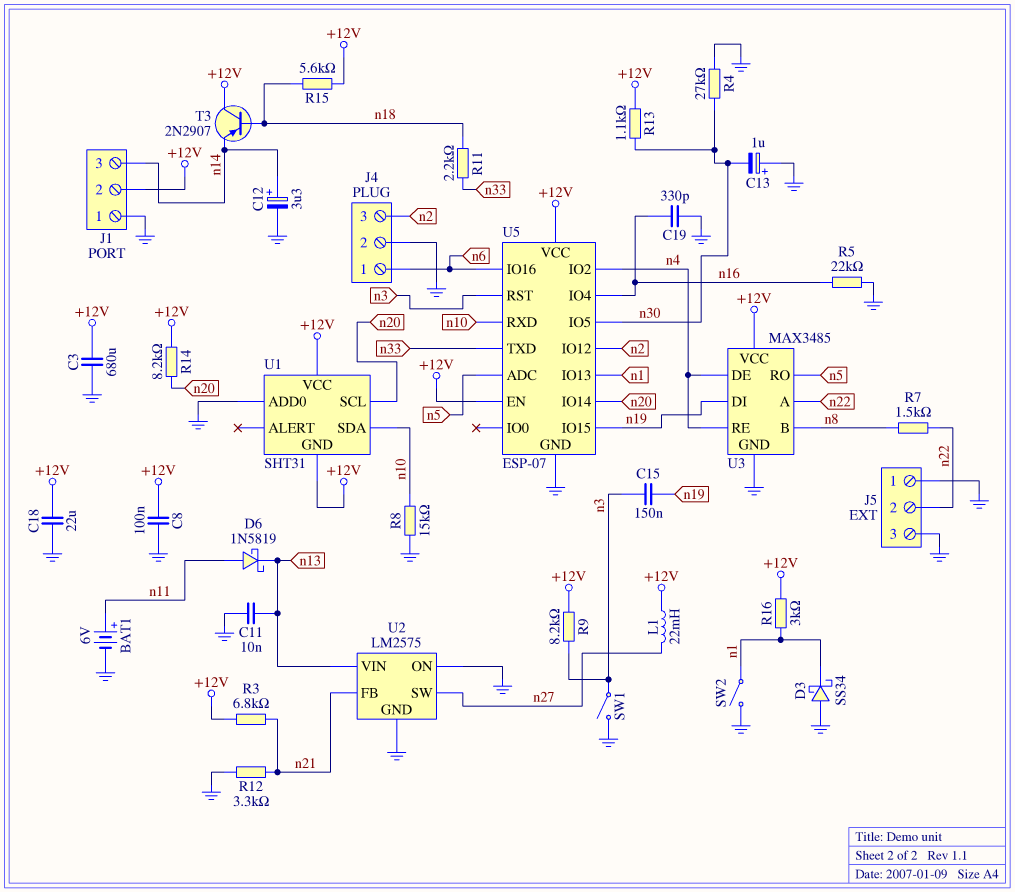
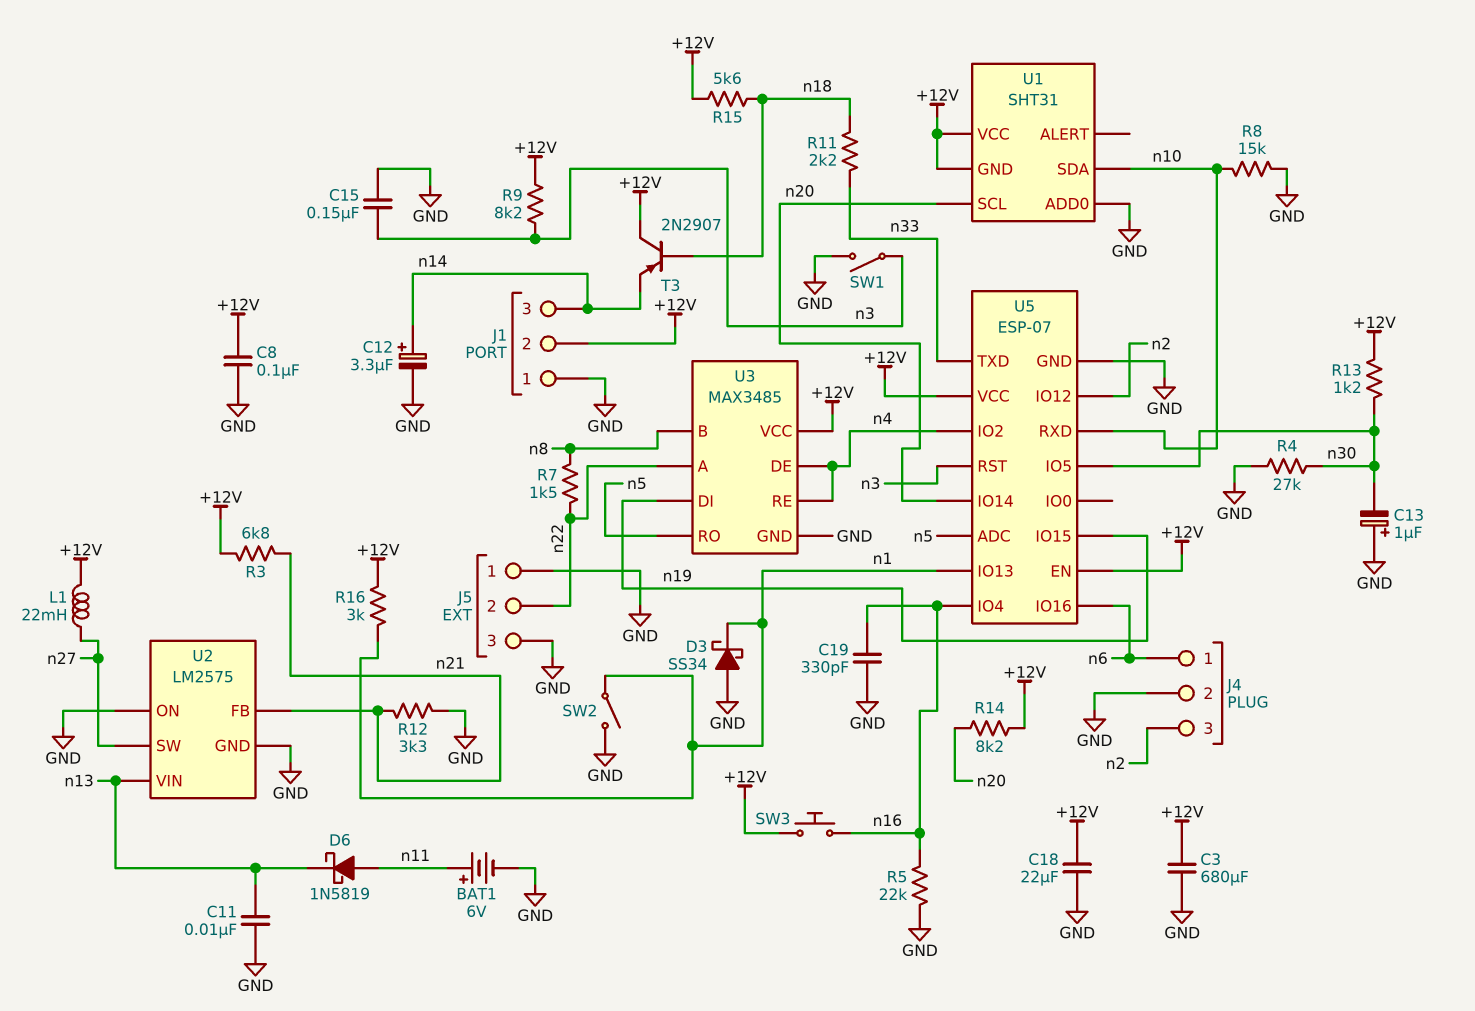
C15: 150nF (n3, n19) -> 150nF (GND, n3)
R13: 1.1k (+12V, n30) -> 1.2k (+12V, n30)
SW3: none -> button (+12V, n16)

